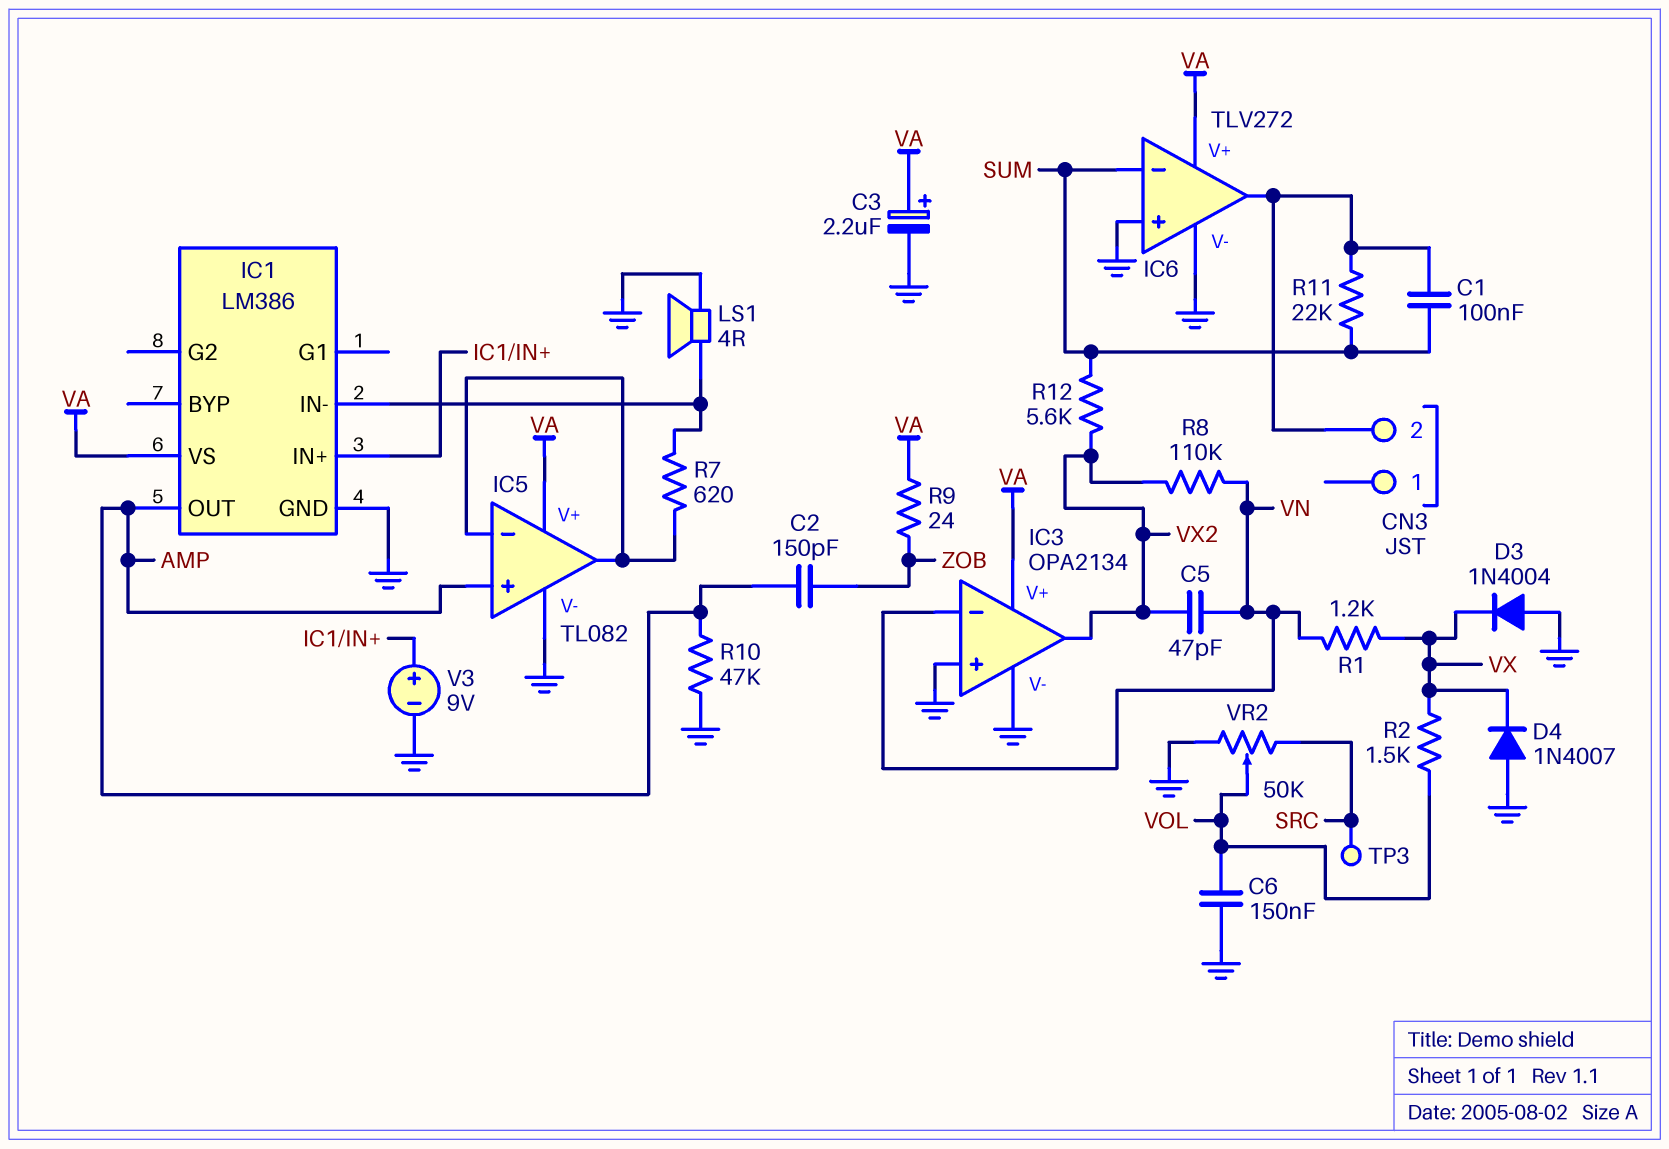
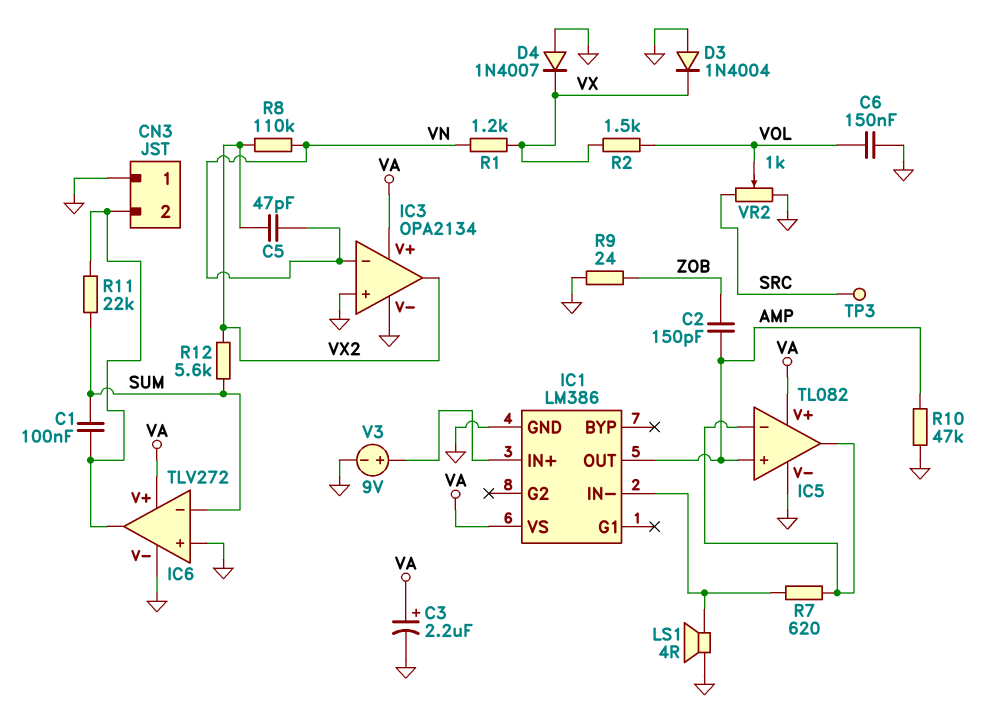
CN3 pin 1: none -> GND
R9: 24 (VA, ZOB) -> 24 (GND, ZOB)
VR2: 50k (GND, SRC, wiper VOL) -> 1k (GND, SRC, wiper VOL)

